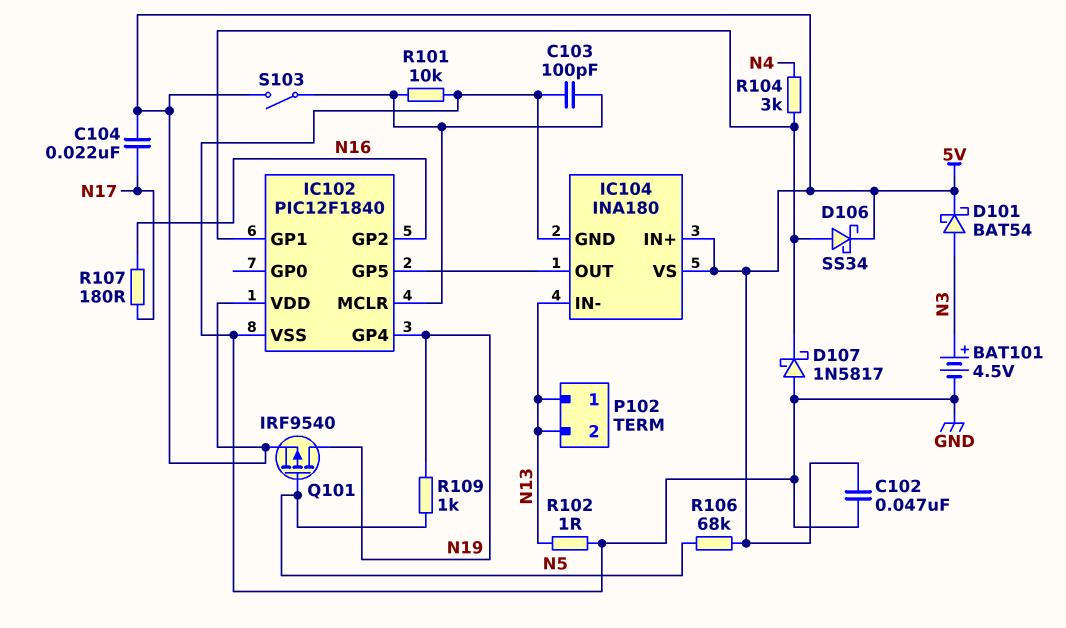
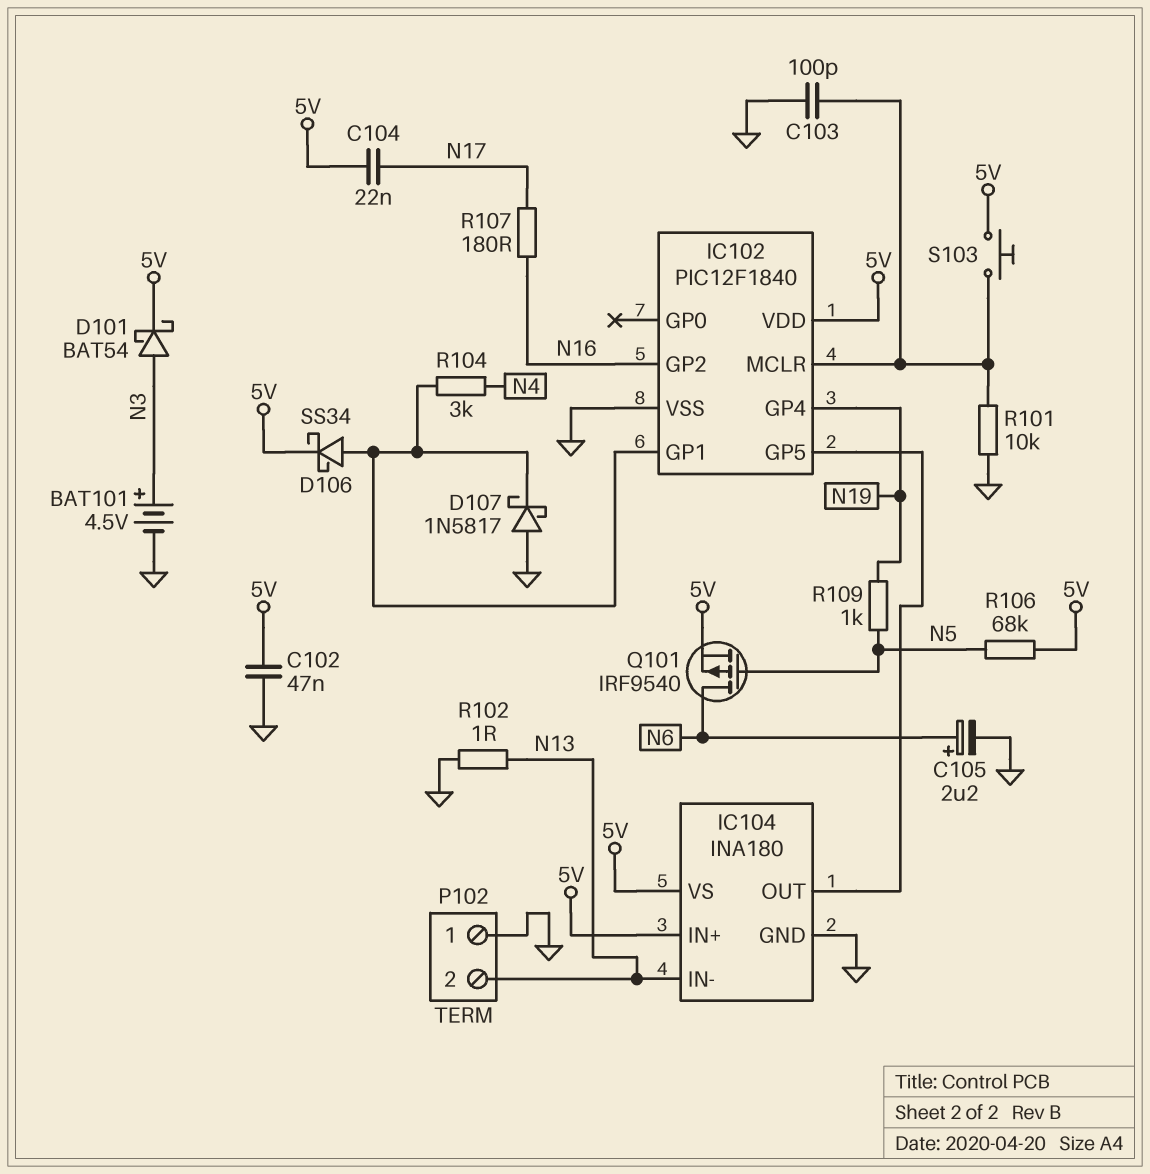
C105: none -> 2.2uF (plus N6, minus GND)
P102 pin 1: N13 -> GND
Q101: PMOS IRF9540 (G N5, D N19, S 5V) -> PMOS IRF9540 (G N5, D N6, S 5V)
S103: switch (5V, IC102/MCLR) -> button (5V, IC102/MCLR)

